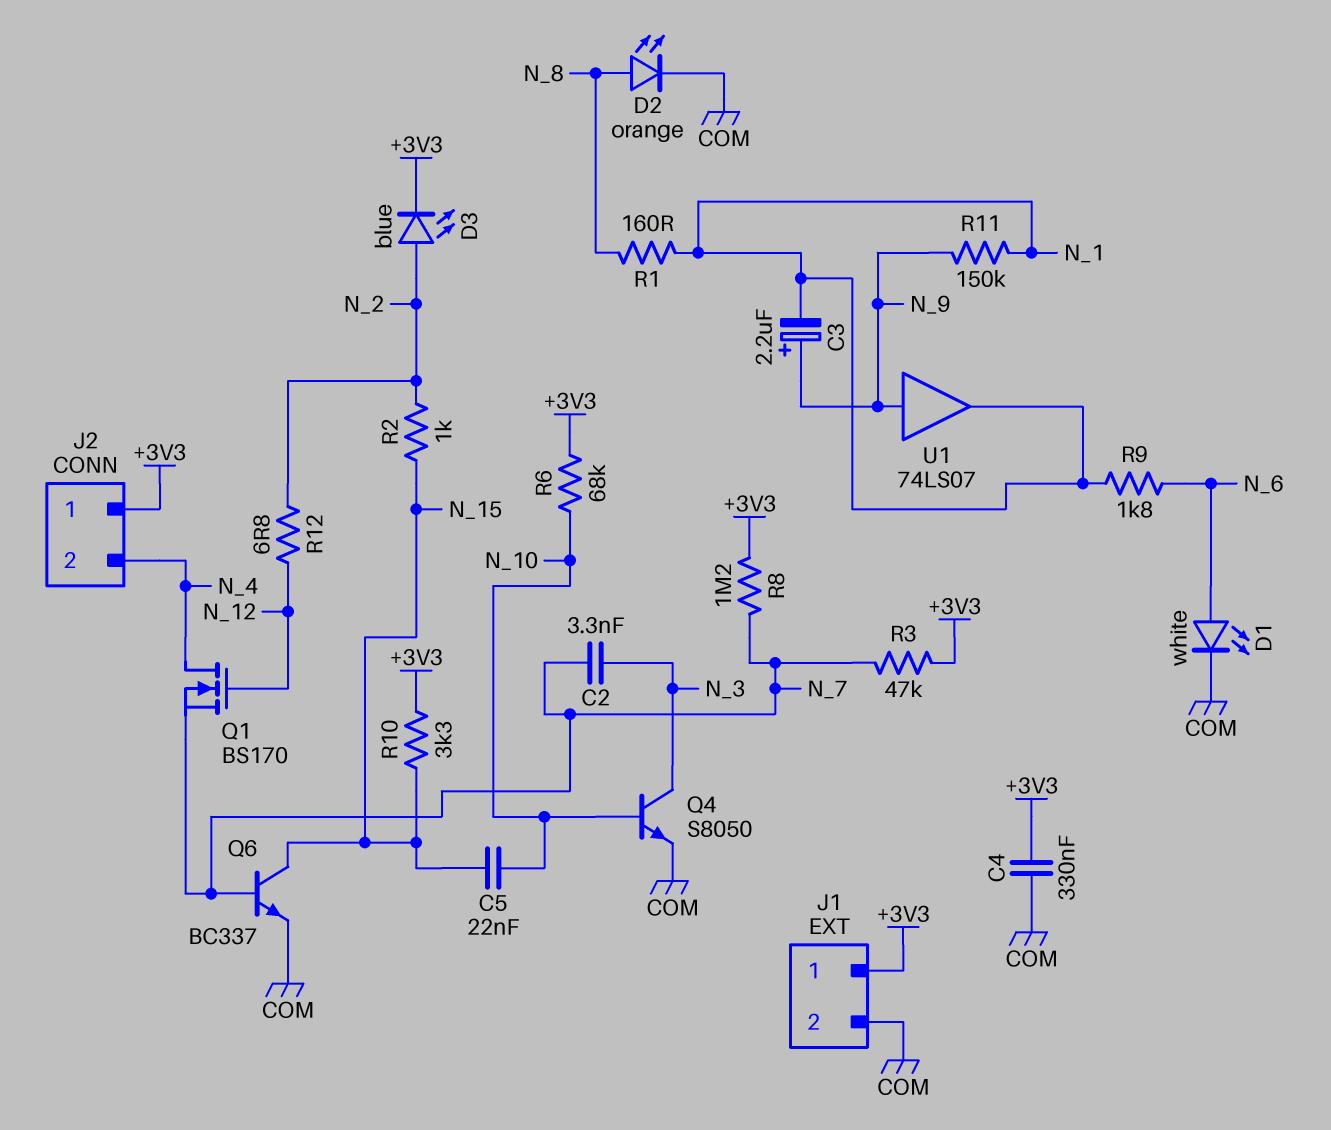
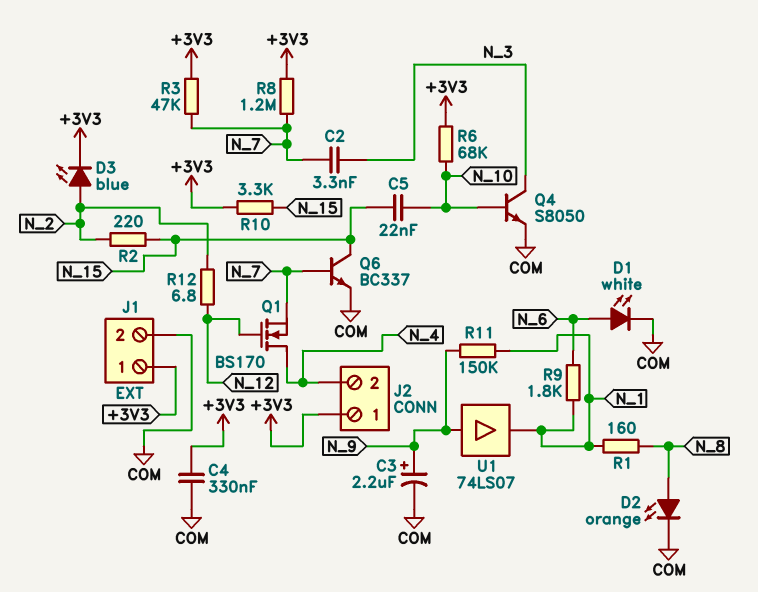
C3: 2.2uF (plus N_9, minus N_1) -> 2.2uF (plus N_9, minus COM)
R2: 1k (N_2, N_15) -> 220 (N_2, N_15)

